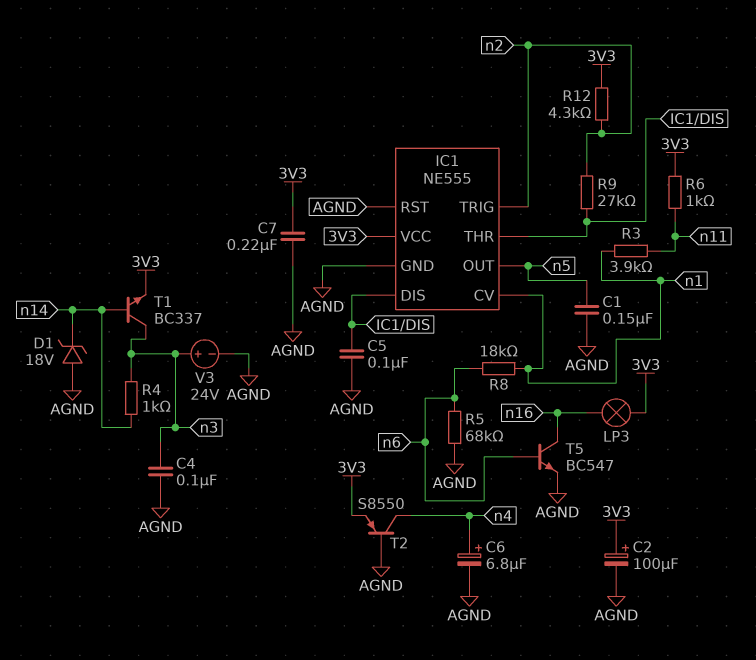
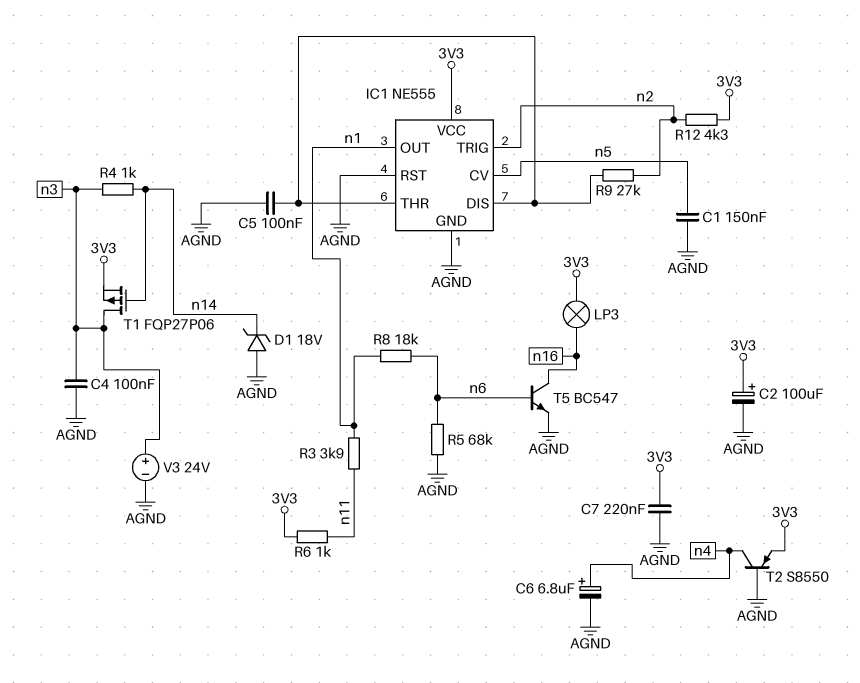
IC1 pin CV: n1 -> n5
IC1 pin OUT: n5 -> n1
T1: NPN BC337 (B n14, C n3, E 3V3) -> PMOS FQP27P06 (G n14, D n3, S 3V3)

